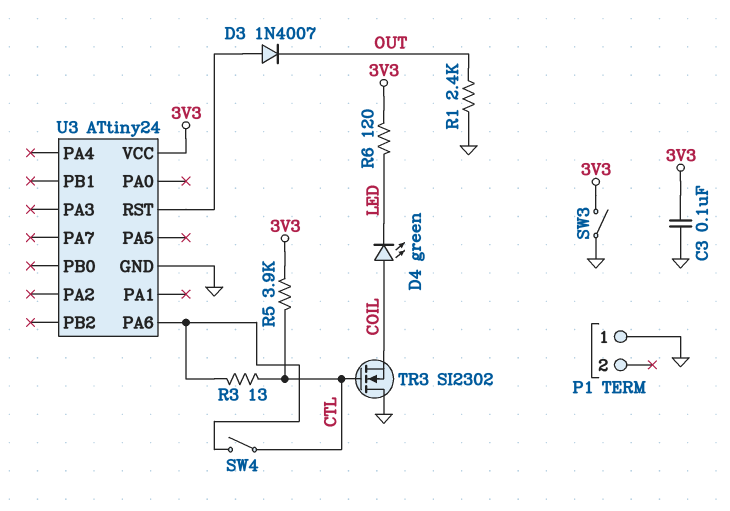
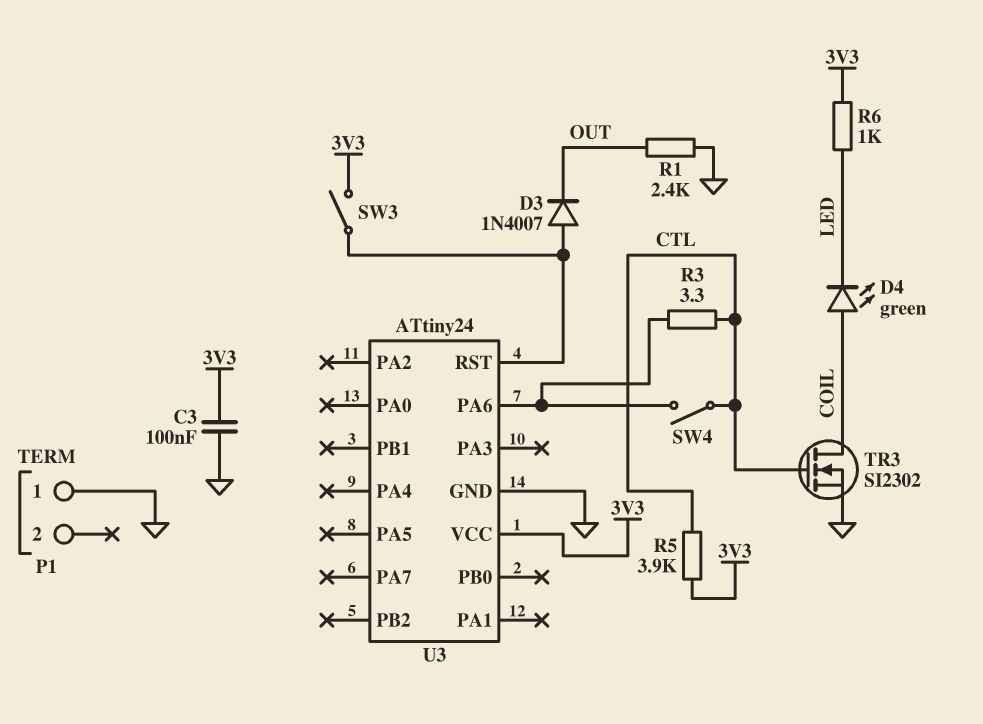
R3: 13 (CTL, U3/PA6) -> 3.3 (CTL, U3/PA6)
R6: 120 (3V3, LED) -> 1k (3V3, LED)
SW3: switch (3V3, GND) -> switch (3V3, U3/RST)
TR3: NMOS SI2302 (G CTL, D GND, S COIL) -> NMOS SI2302 (G CTL, D COIL, S GND)

